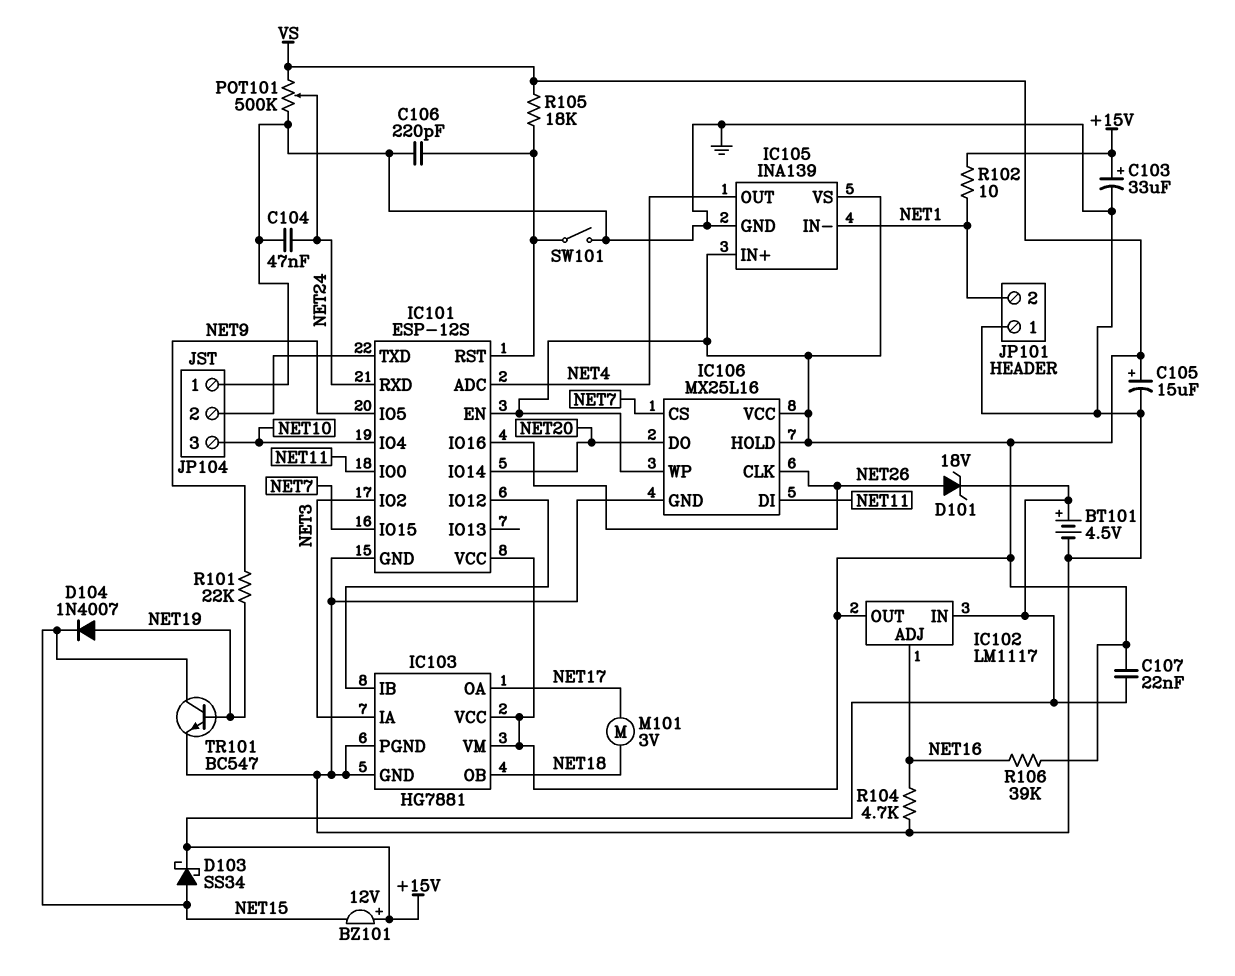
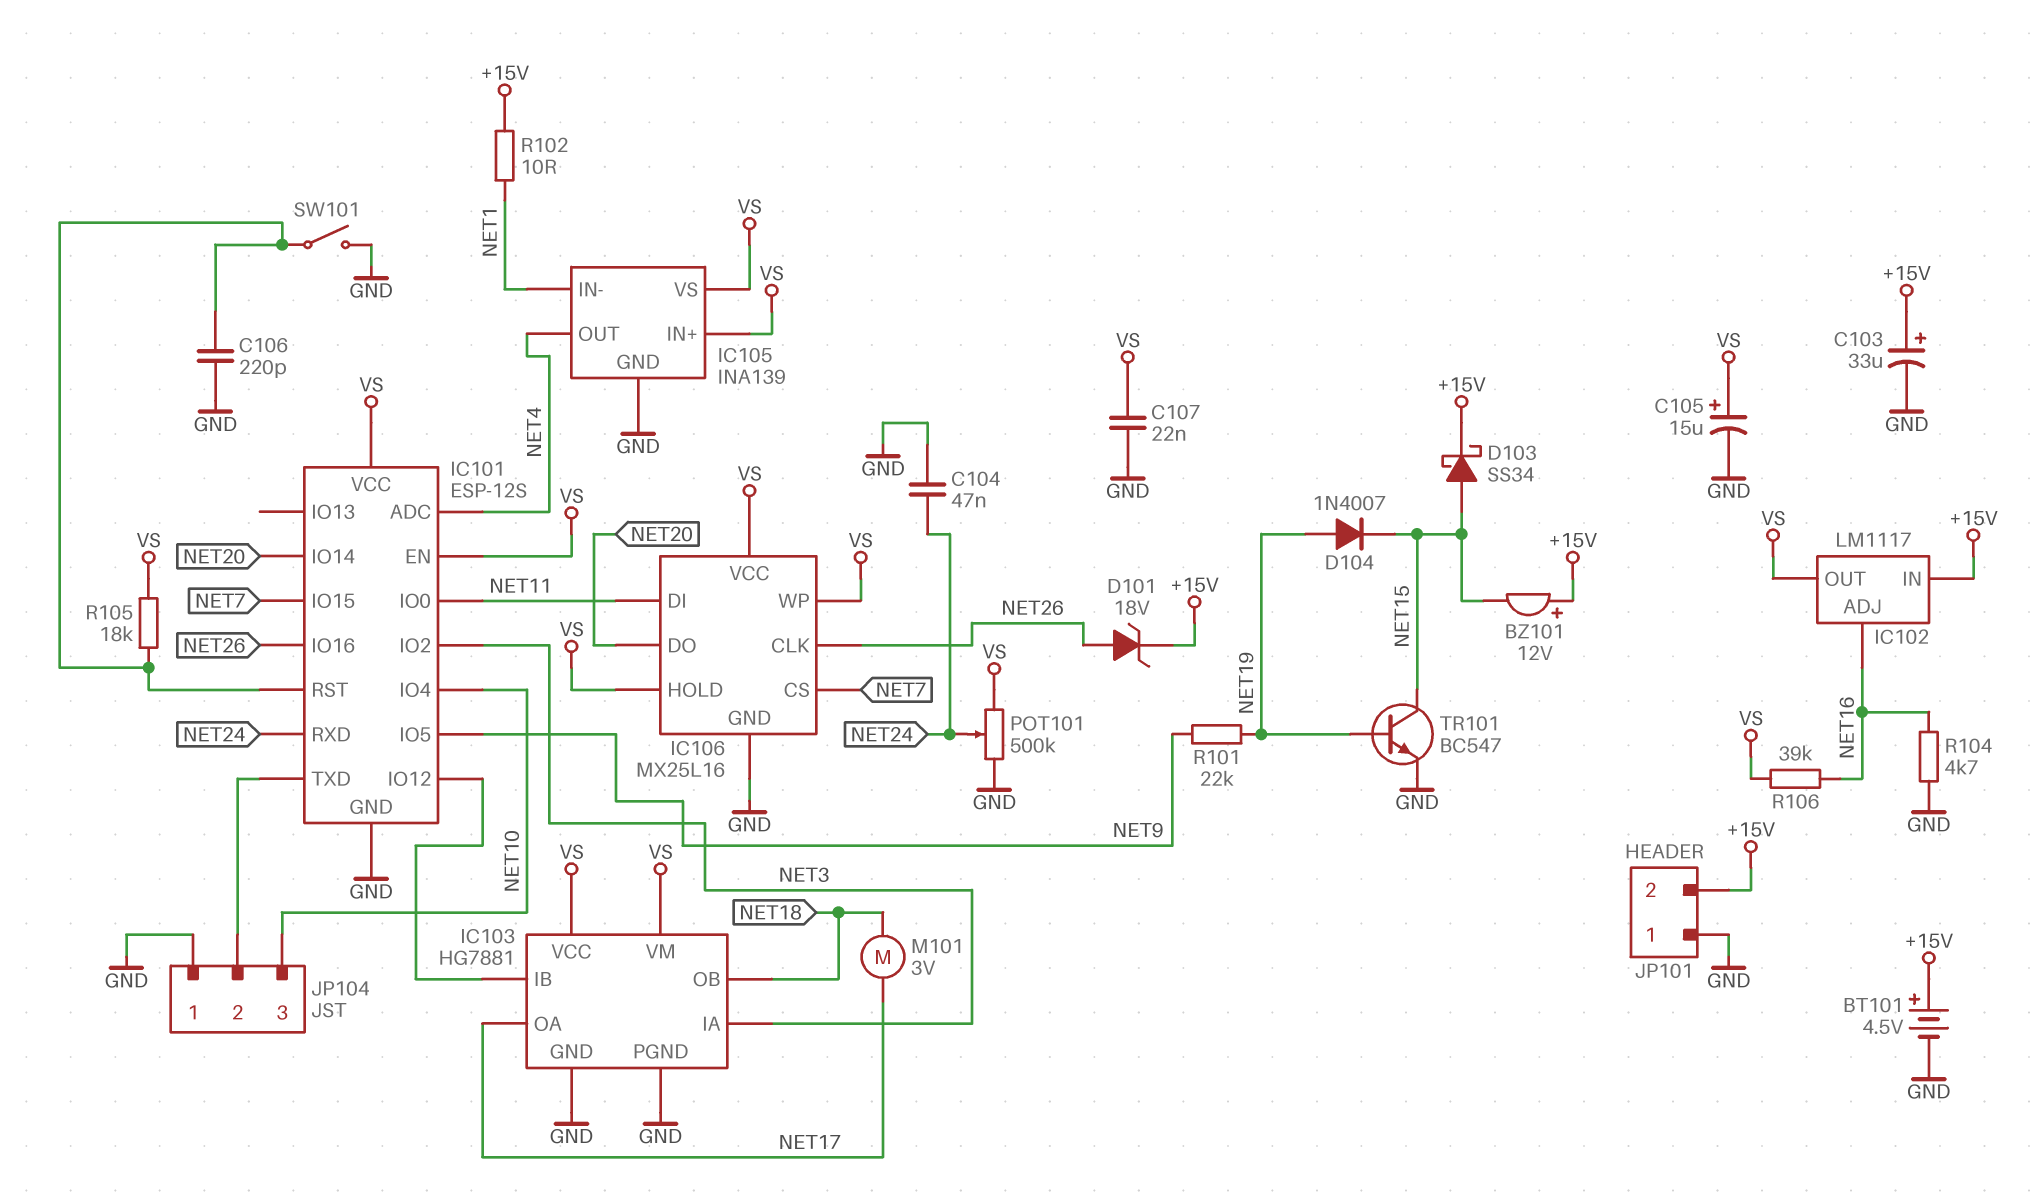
C107: 22nF (+15V, VS) -> 22nF (GND, VS)
JP101 pin 2: NET1 -> +15V

